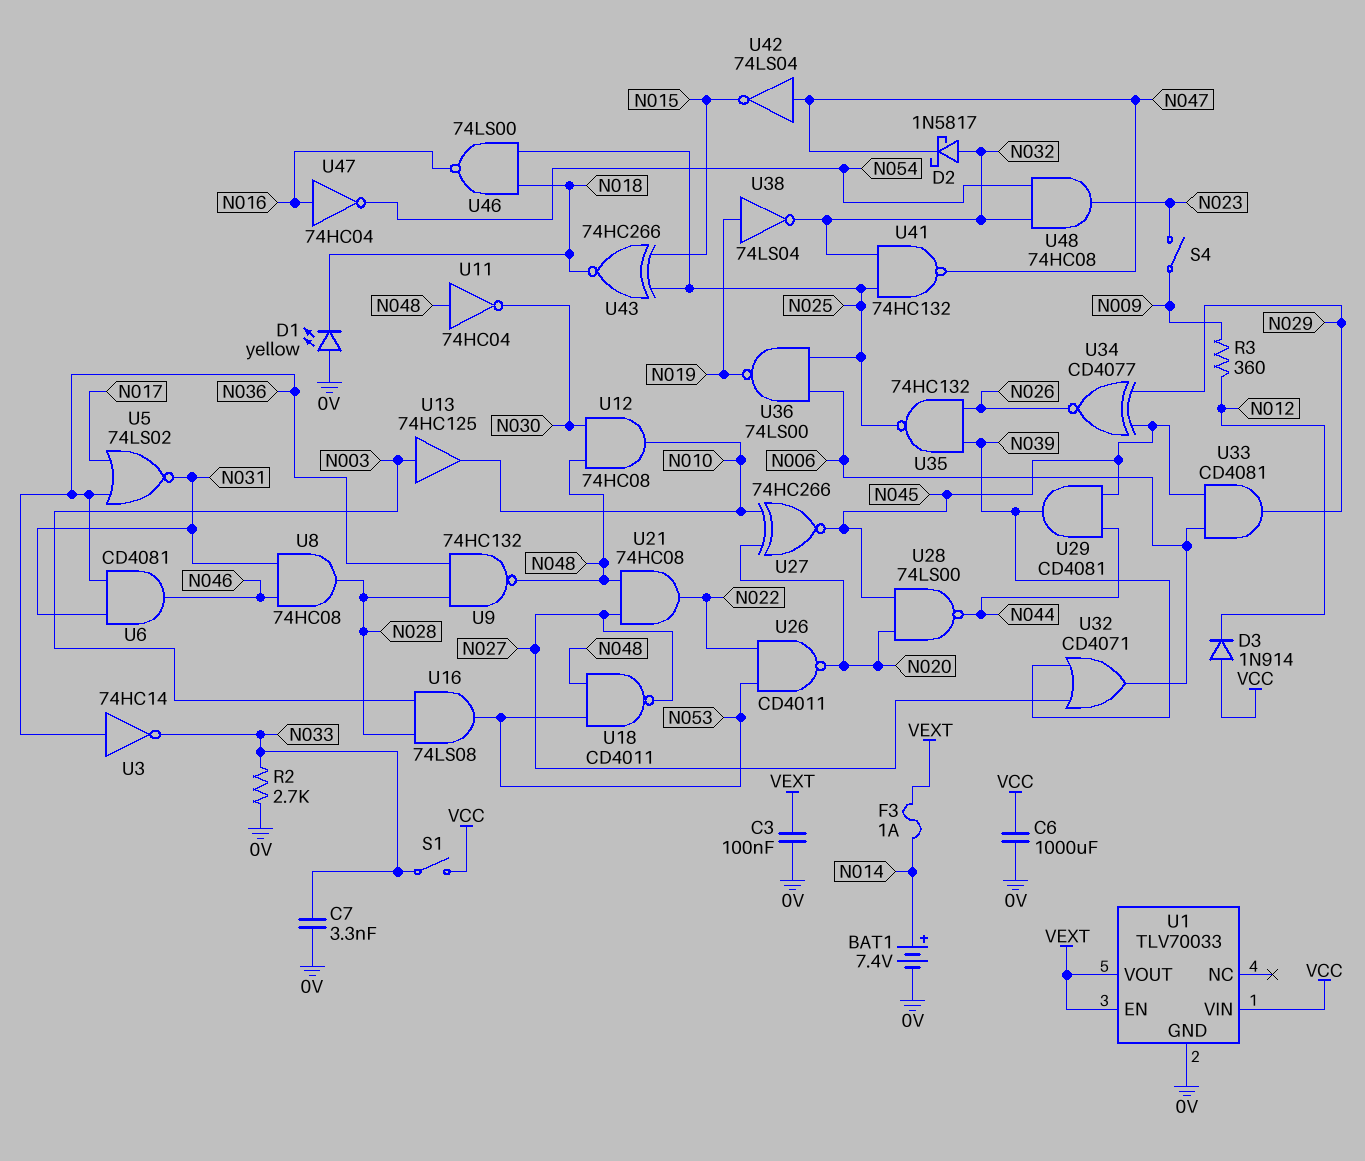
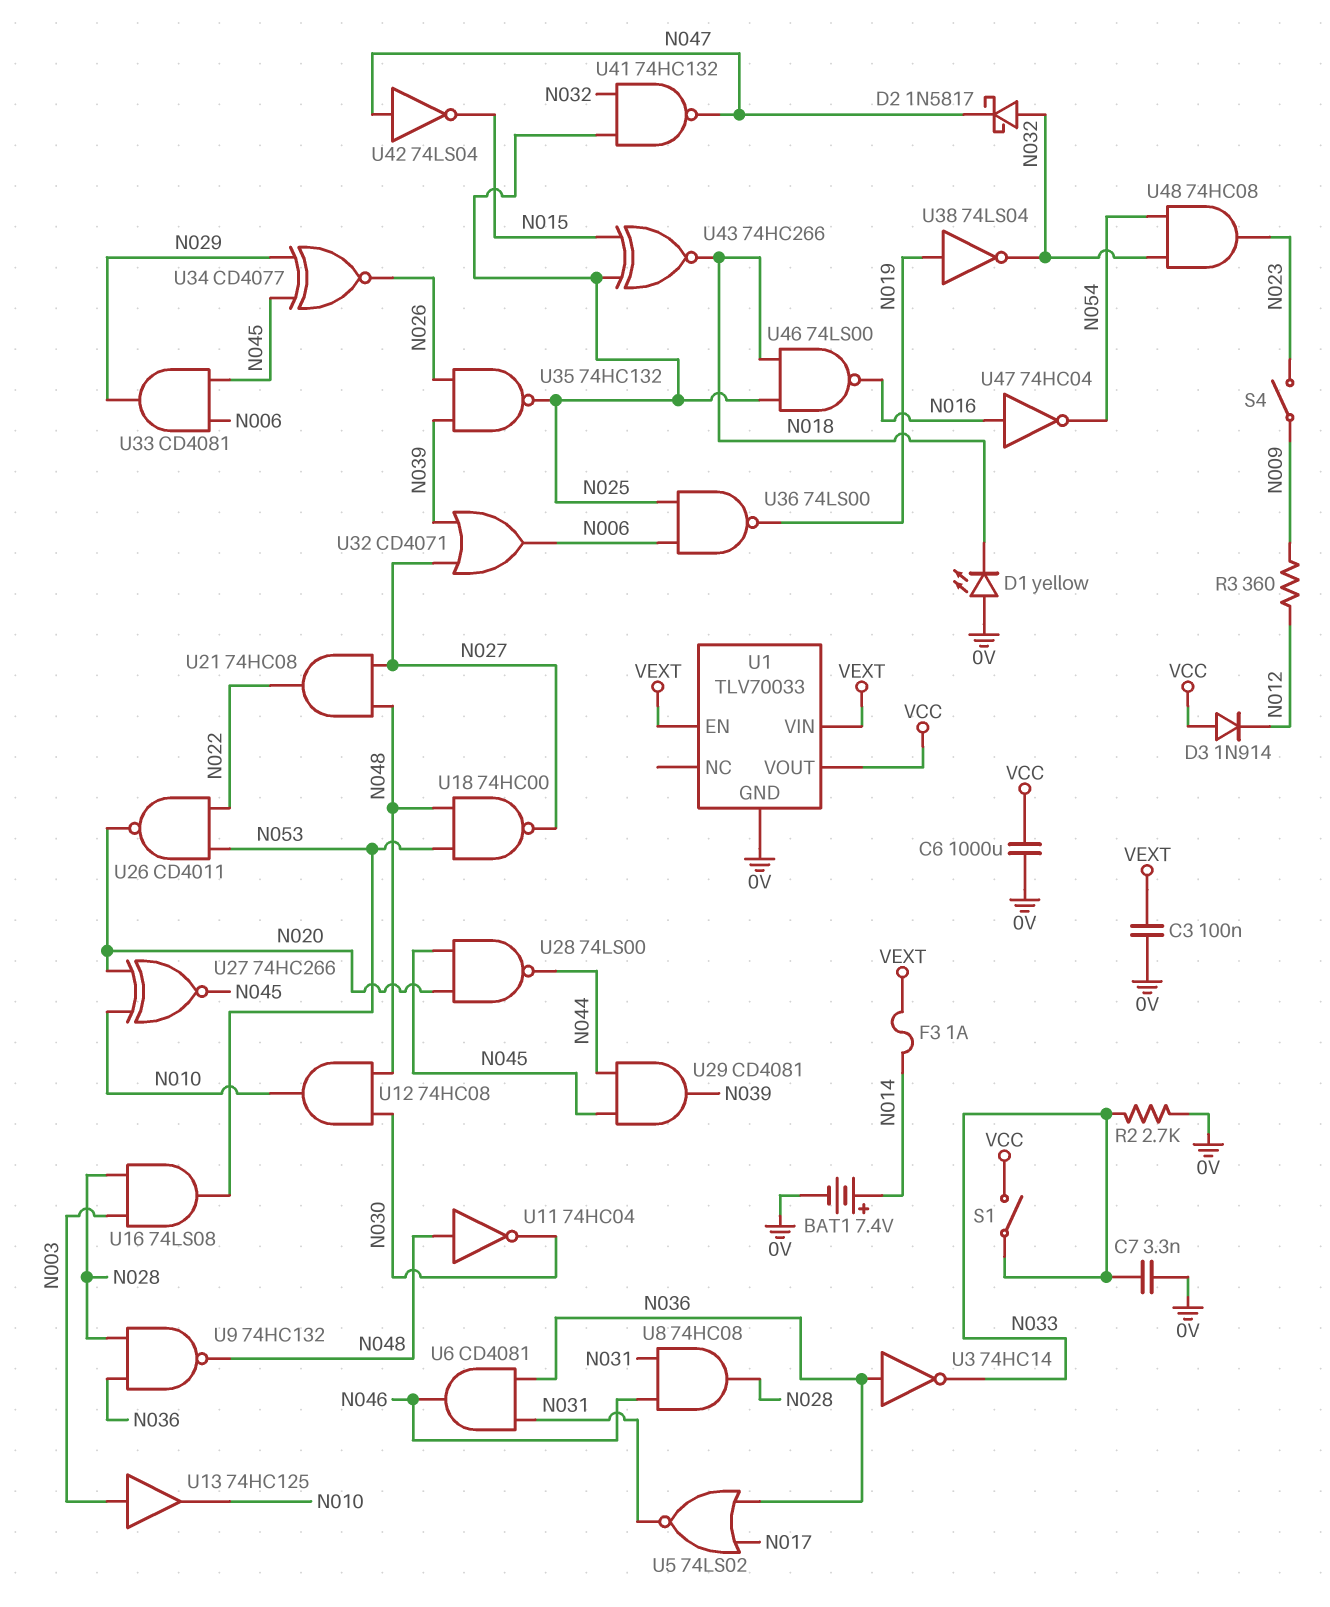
U1 pin VIN: VCC -> VEXT
U1 pin VOUT: VEXT -> VCC
U18: NAND CD4011 (in N048, in N053, out N027) -> NAND 74HC00 (in N048, in N053, out N027)

